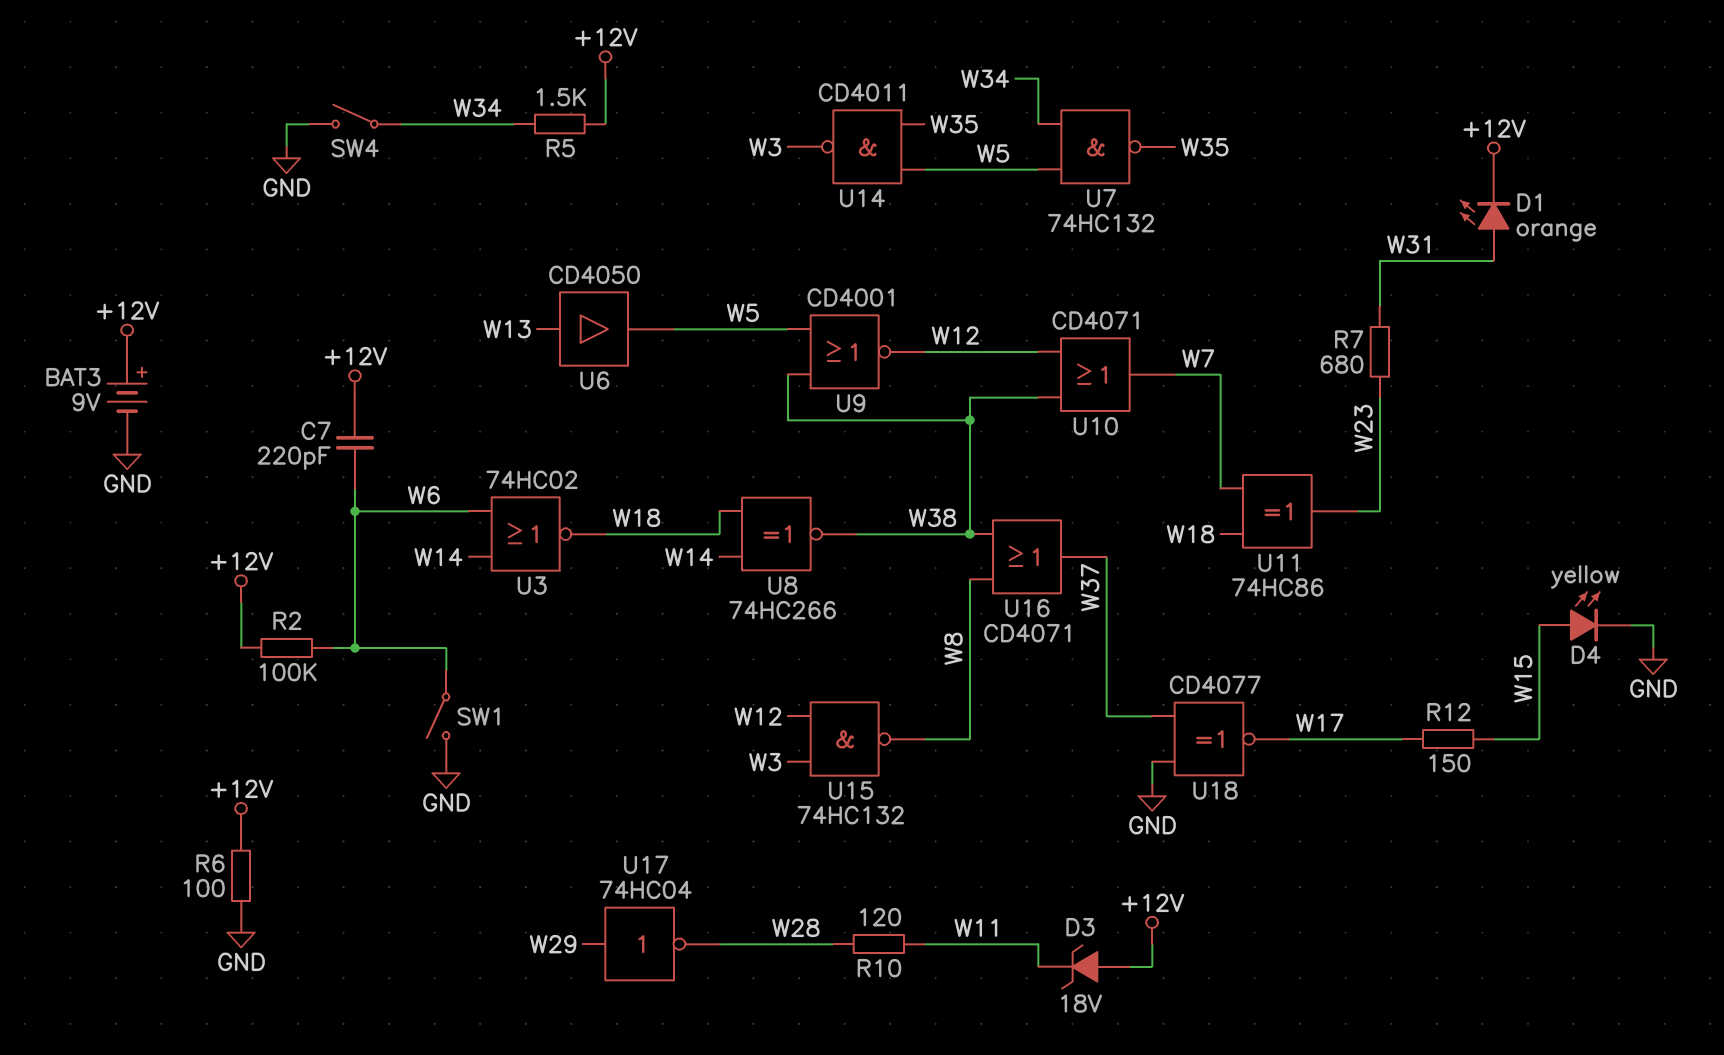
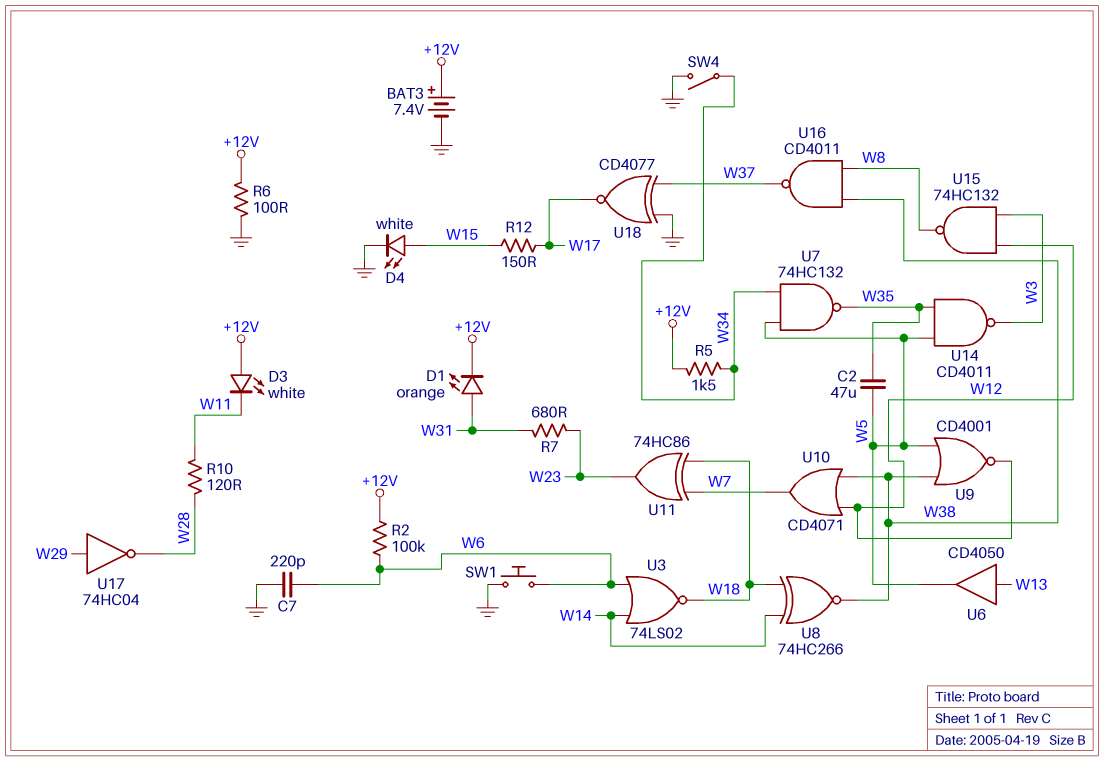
BAT3: 9V (plus +12V, minus GND) -> 7.4V (plus +12V, minus GND)
C2: none -> 47uF (W5, W35)
C7: 220pF (+12V, W6) -> 220pF (GND, W6)
D3: zener 18V (A +12V, K W11) -> LED white (A +12V, K W11)
D4: LED yellow (A W15, K GND) -> LED white (A W15, K GND)
SW1: switch (GND, W6) -> button (GND, W6)
U3: NOR 74HC02 (in W6, in W14, out W18) -> NOR 74LS02 (in W6, in W14, out W18)
U16: OR CD4071 (in W8, in W38, out W37) -> NAND CD4011 (in W8, in W38, out W37)

